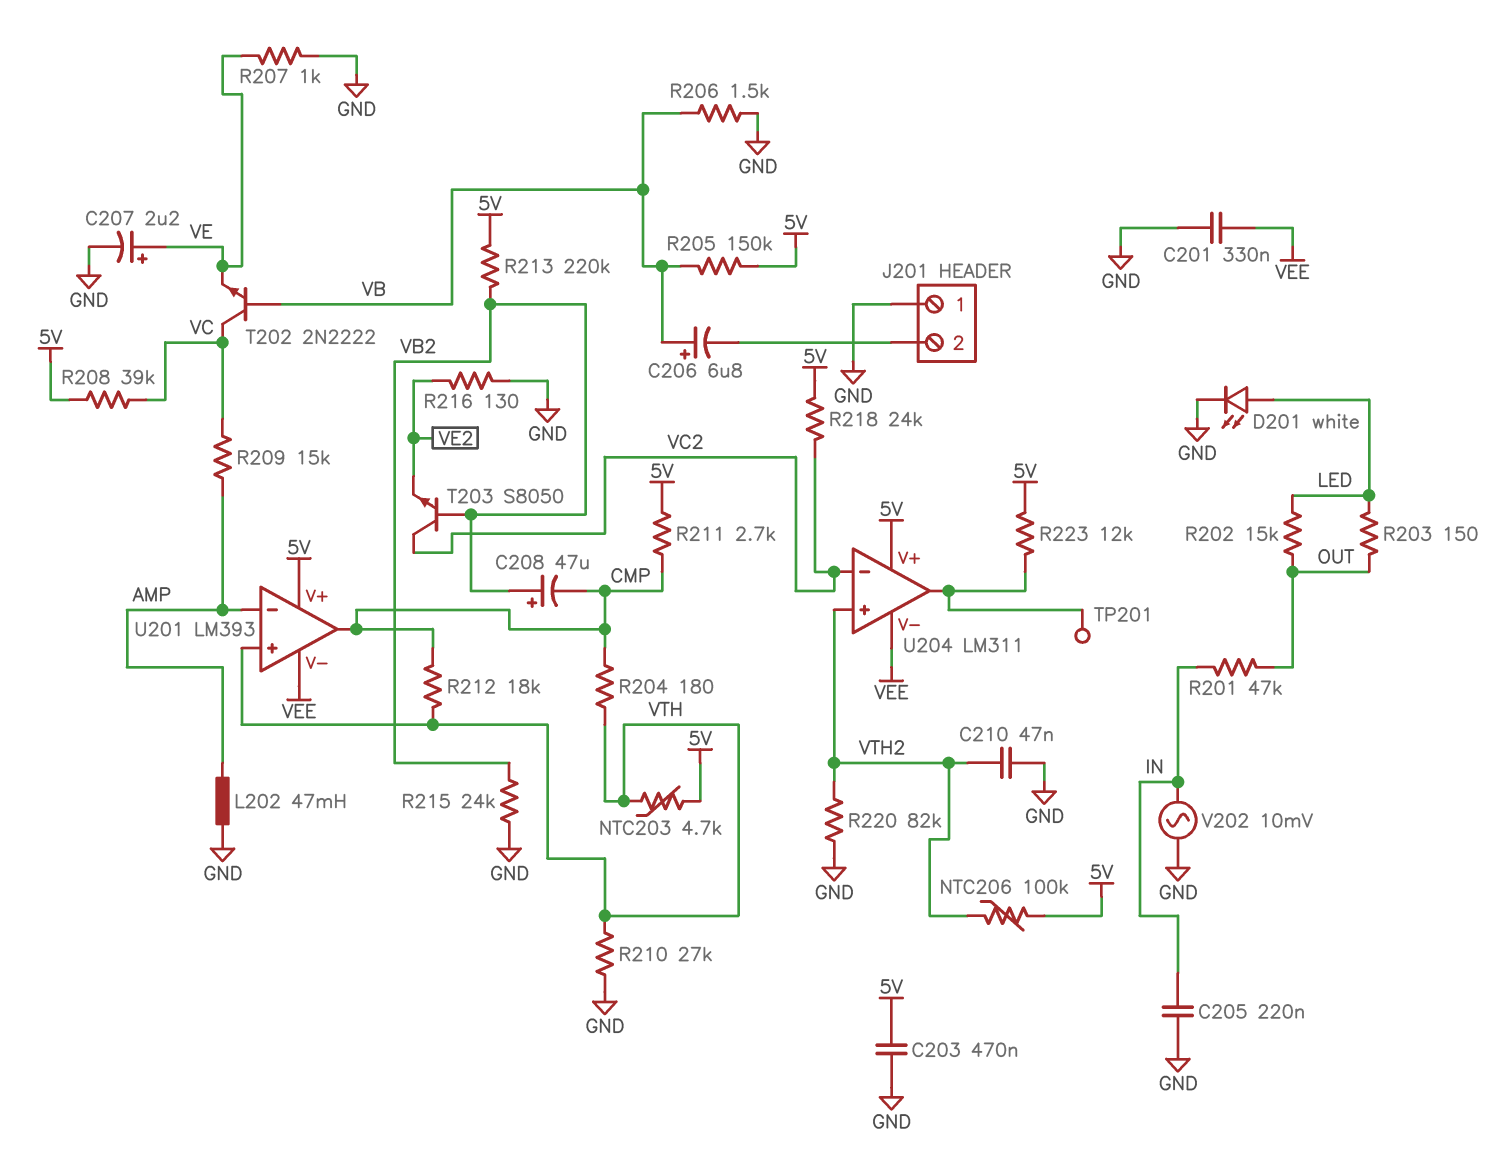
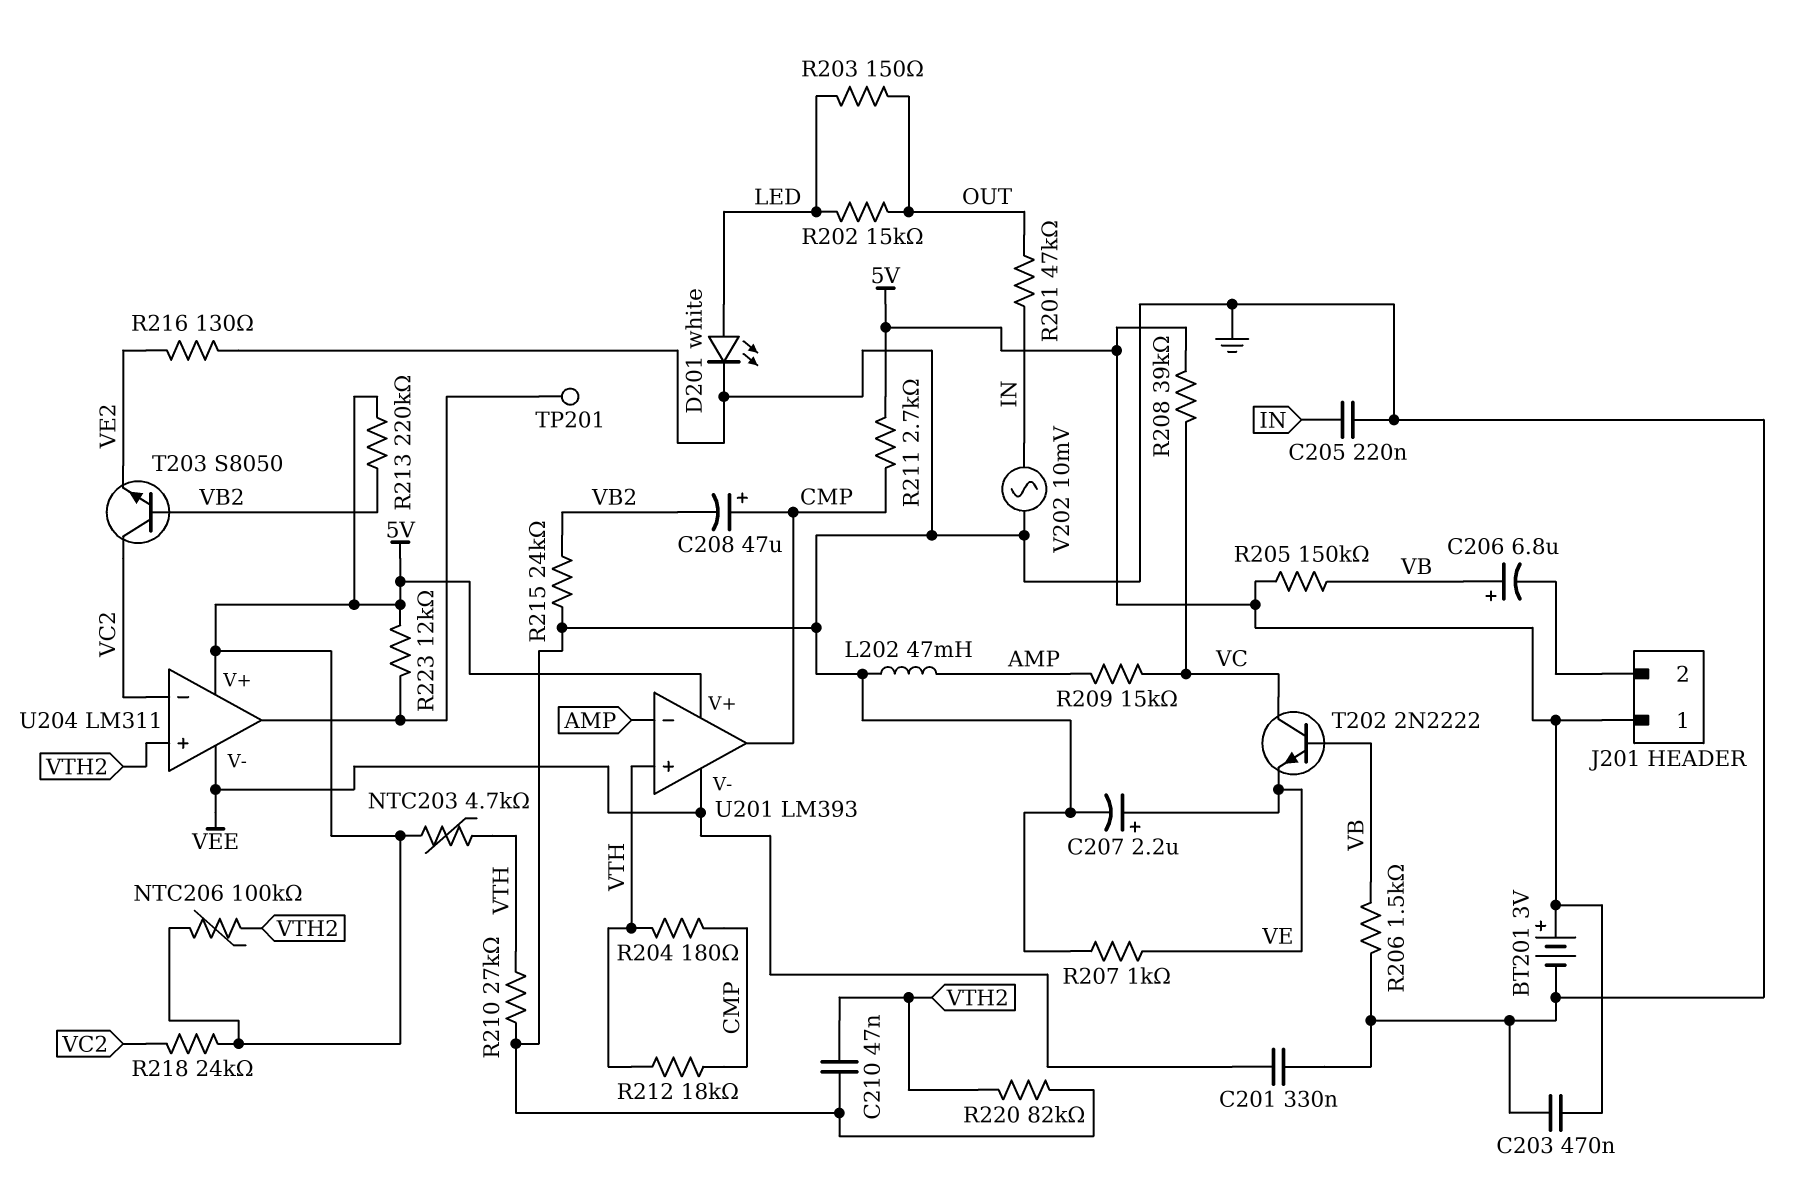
BT201: none -> 3V (plus 5V, minus GND)
C208: 47uF (plus VB2, minus CMP) -> 47uF (plus CMP, minus VB2)
J201 pin 1: GND -> 5V

